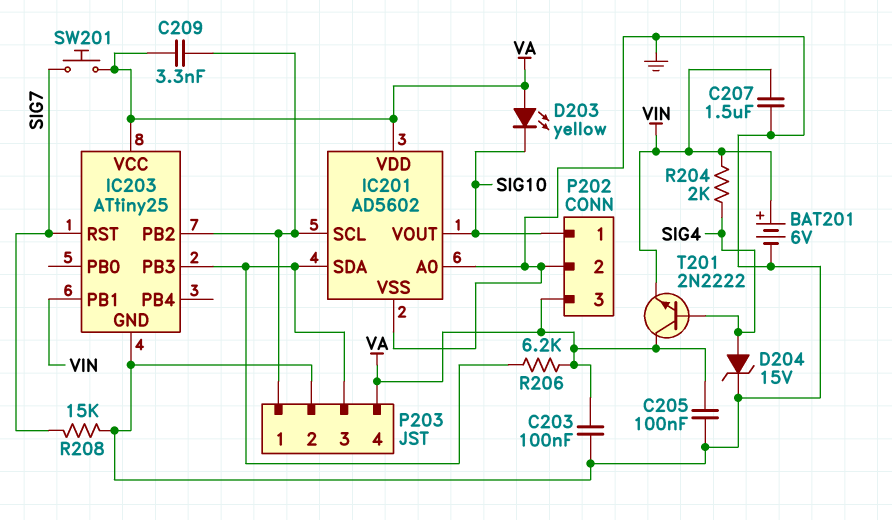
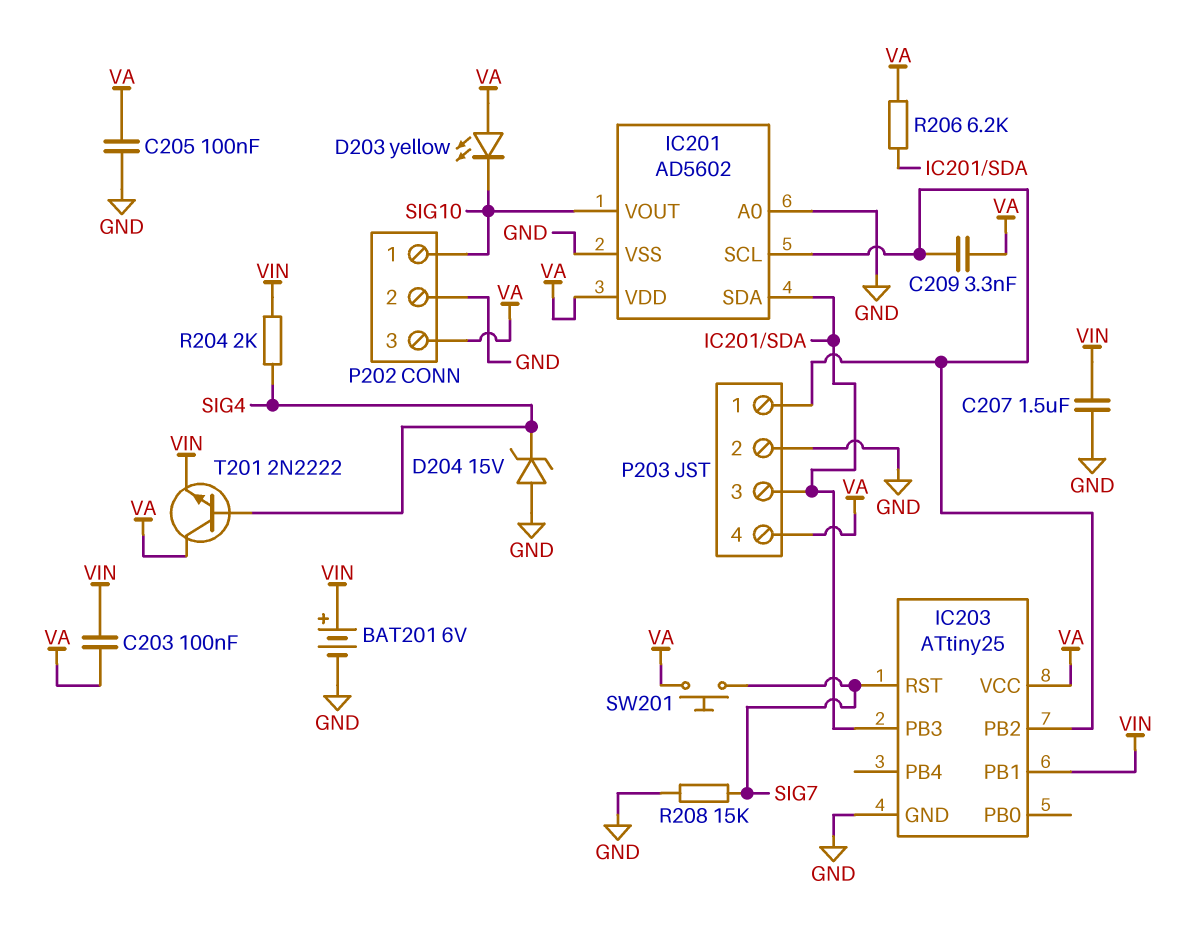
C203: 100nF (GND, VA) -> 100nF (VA, VIN)
D204: zener 15V (A SIG4, K GND) -> zener 15V (A GND, K SIG4)

